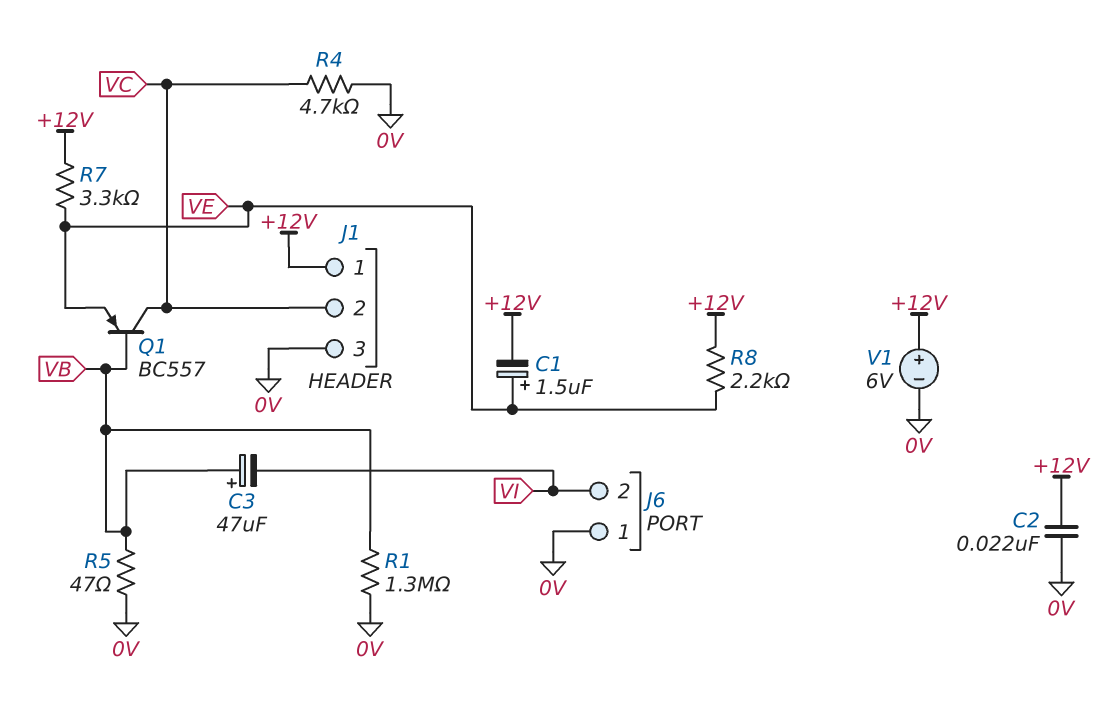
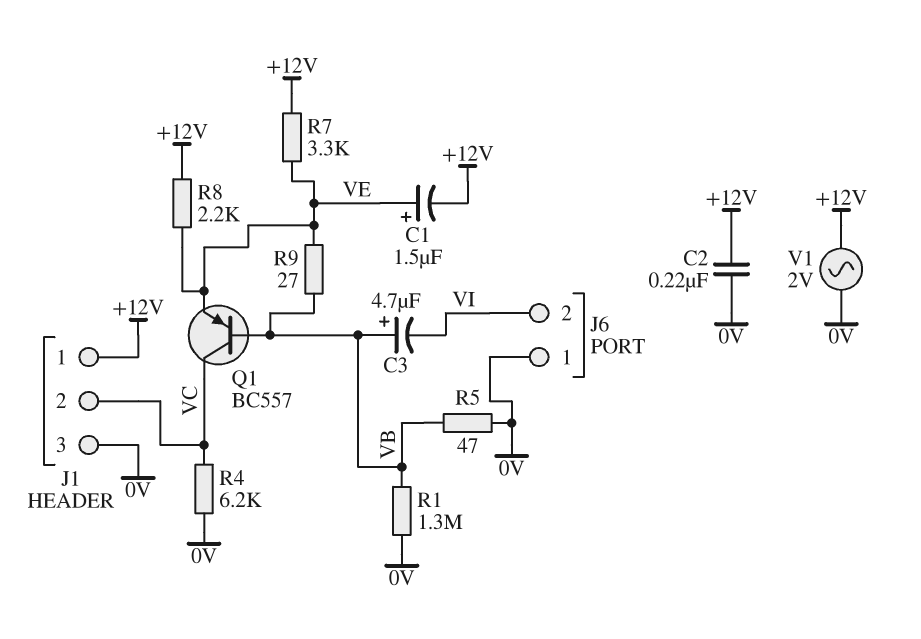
C2: 22nF (+12V, 0V) -> 220nF (+12V, 0V)
C3: 47uF (plus VB, minus VI) -> 4.7uF (plus VB, minus VI)
R4: 4.7k (0V, VC) -> 6.2k (0V, VC)
R9: none -> 27 (VB, VE)
V1: 6V (plus +12V, minus 0V) -> AC 2V (+12V, 0V)

